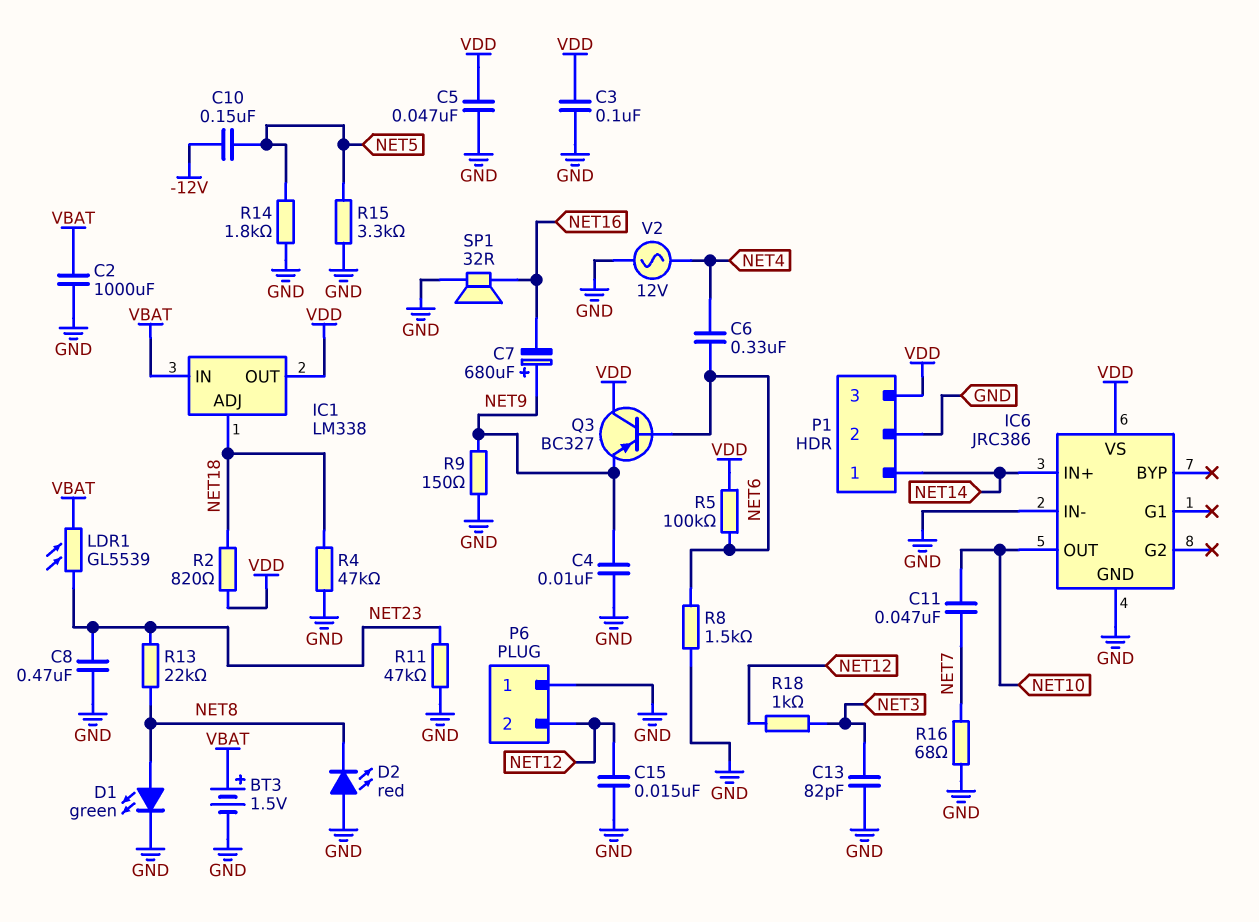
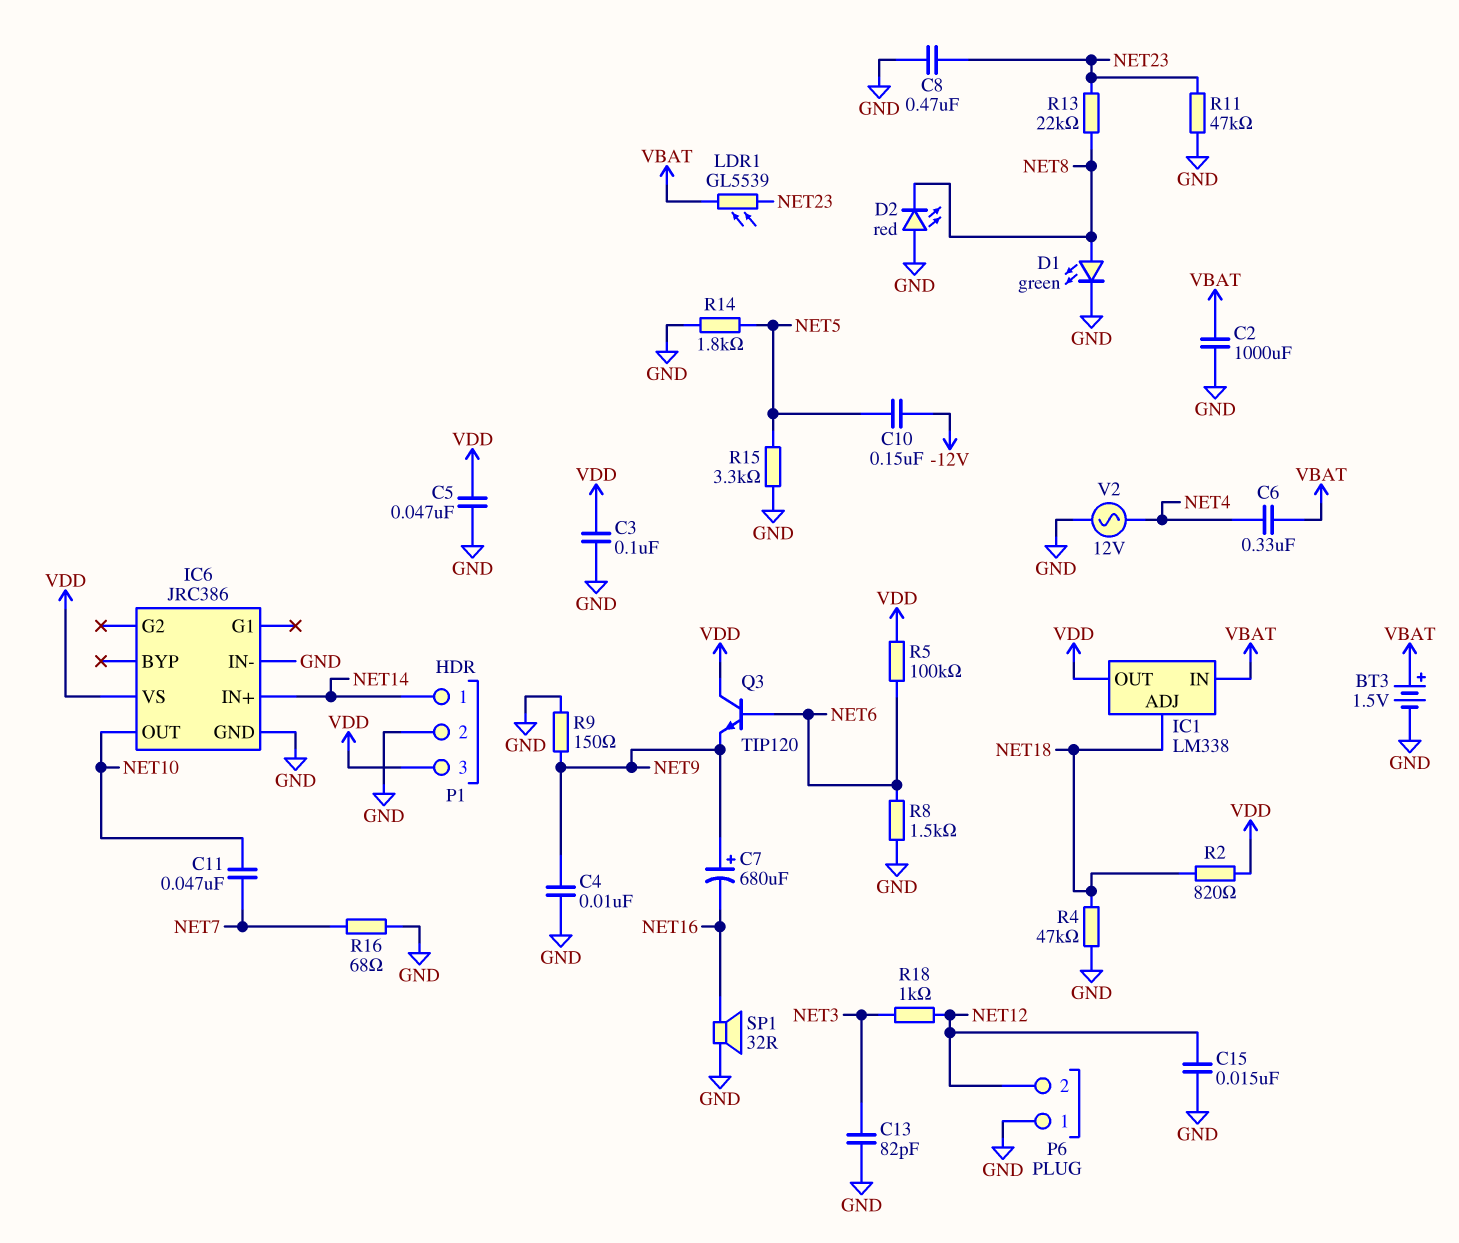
C6: 330nF (NET4, NET6) -> 330nF (NET4, VBAT)
Q3: PNP BC327 (B NET6, C VDD, E NET9) -> NPN TIP120 (B NET6, C VDD, E NET9)

